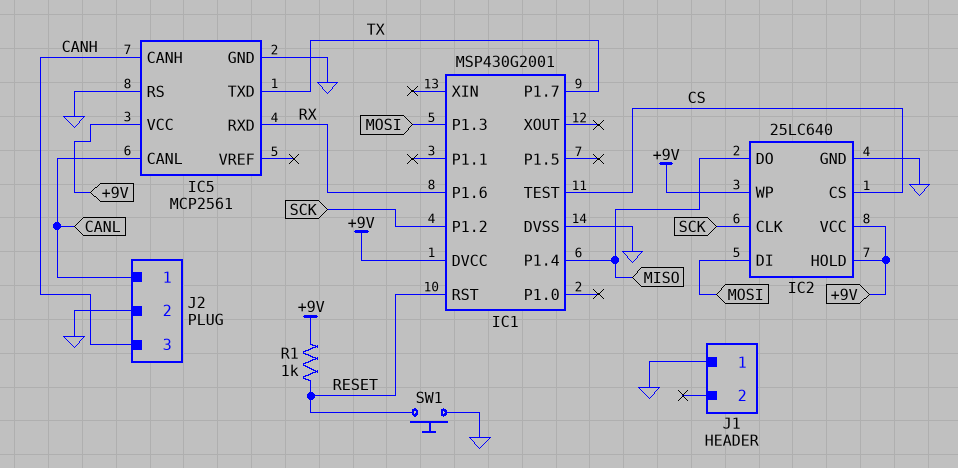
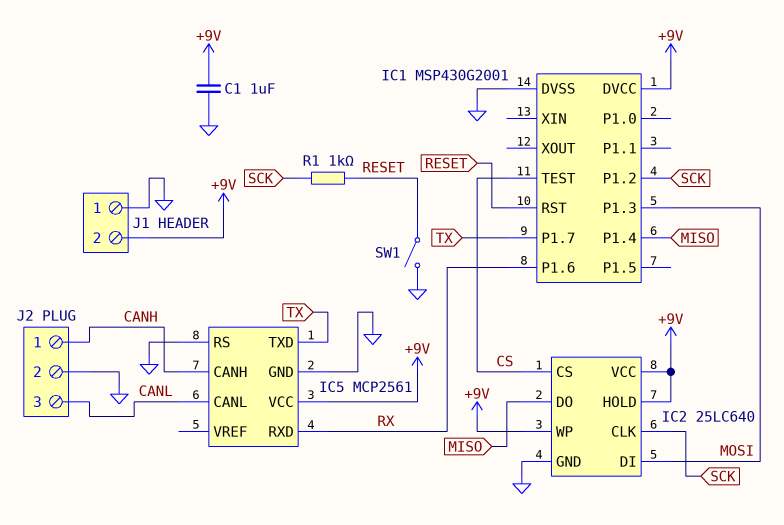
C1: none -> 1uF (+9V, GND)
J1 pin 2: none -> +9V
J2 pin 1: CANL -> CANH
J2 pin 3: CANH -> CANL
R1: 1k (+9V, RESET) -> 1k (RESET, SCK)
SW1: button (GND, RESET) -> switch (GND, RESET)

